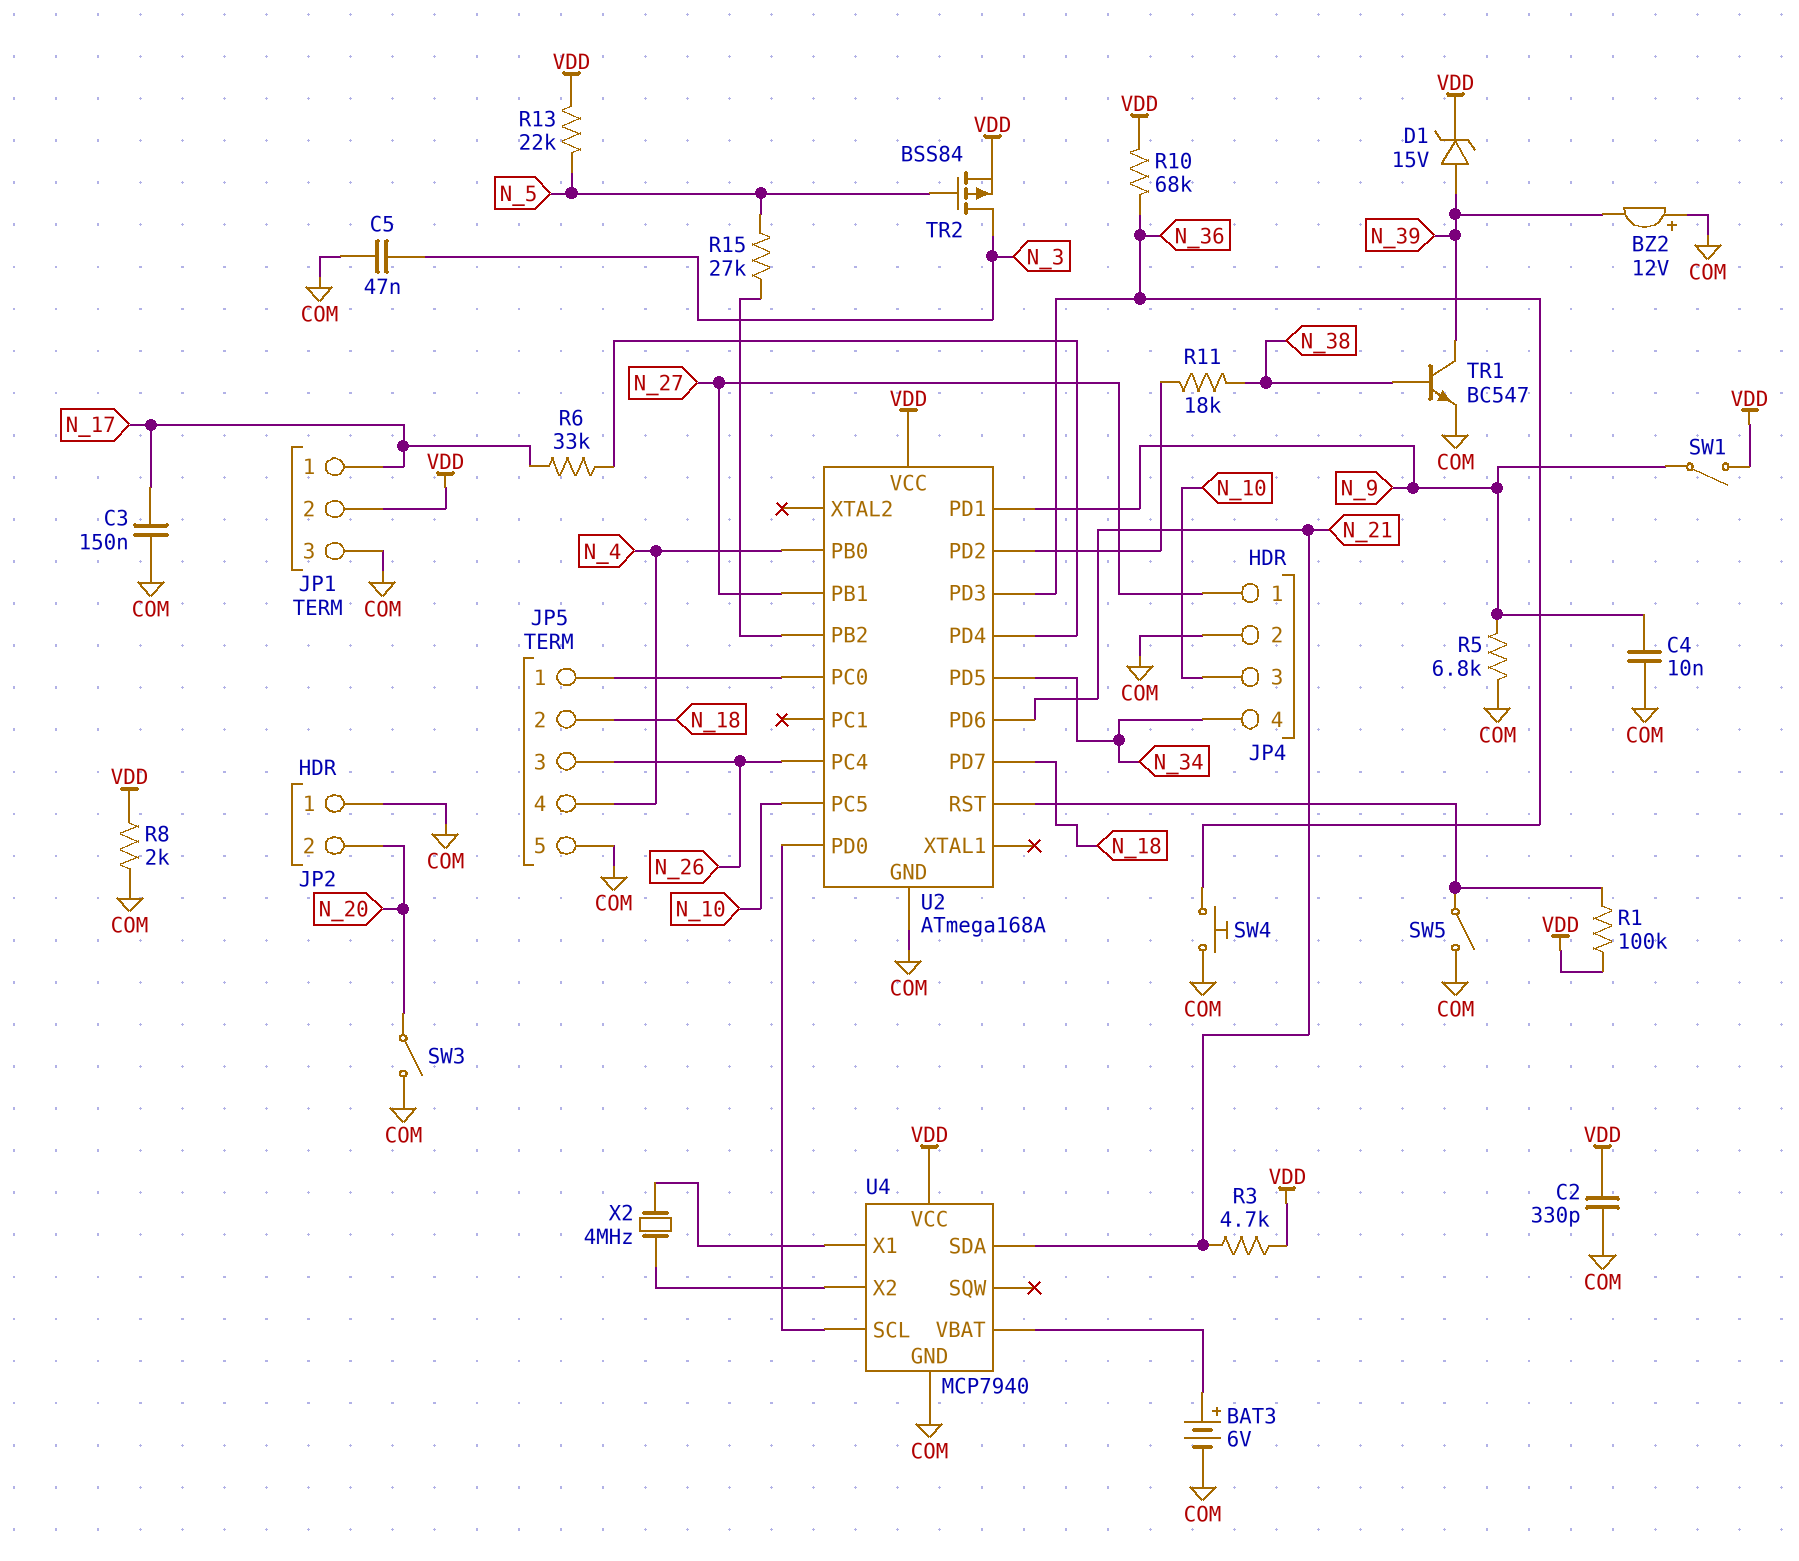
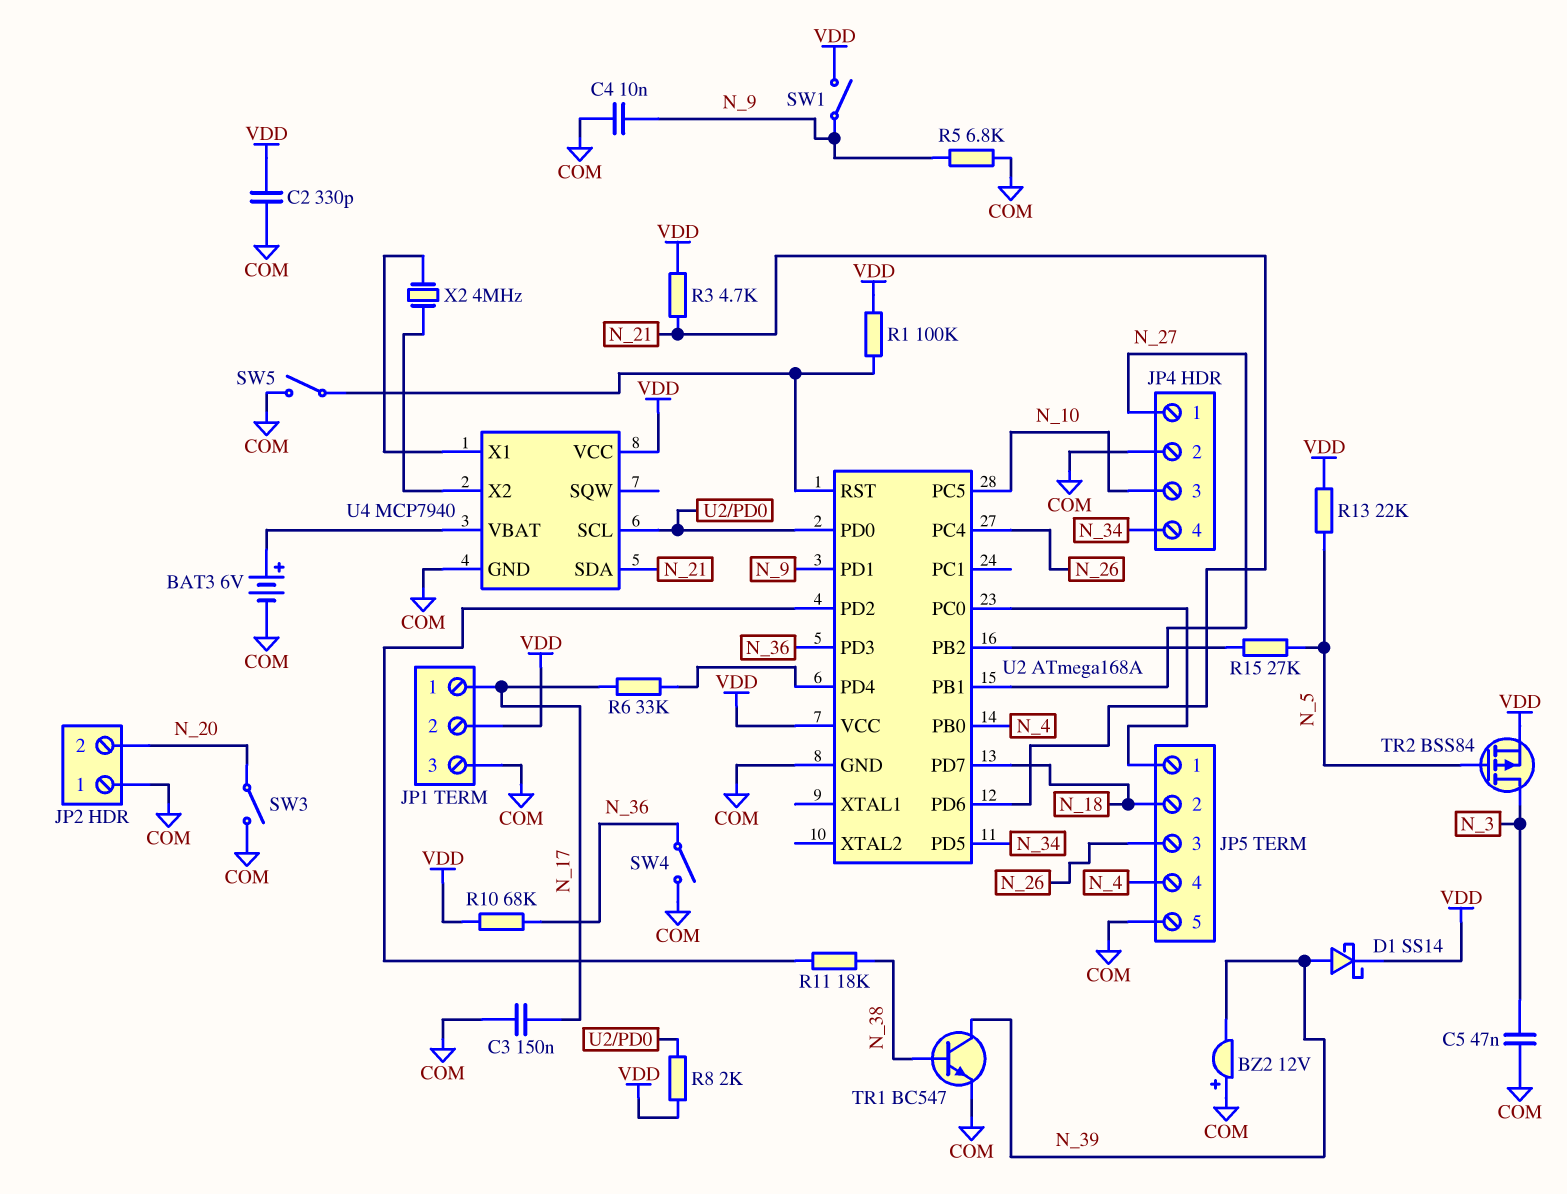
D1: zener 15V (A N_39, K VDD) -> schottky SS14 (A N_39, K VDD)
R8: 2k (COM, VDD) -> 2k (U2/PD0, VDD)
SW4: button (COM, N_36) -> switch (COM, N_36)

